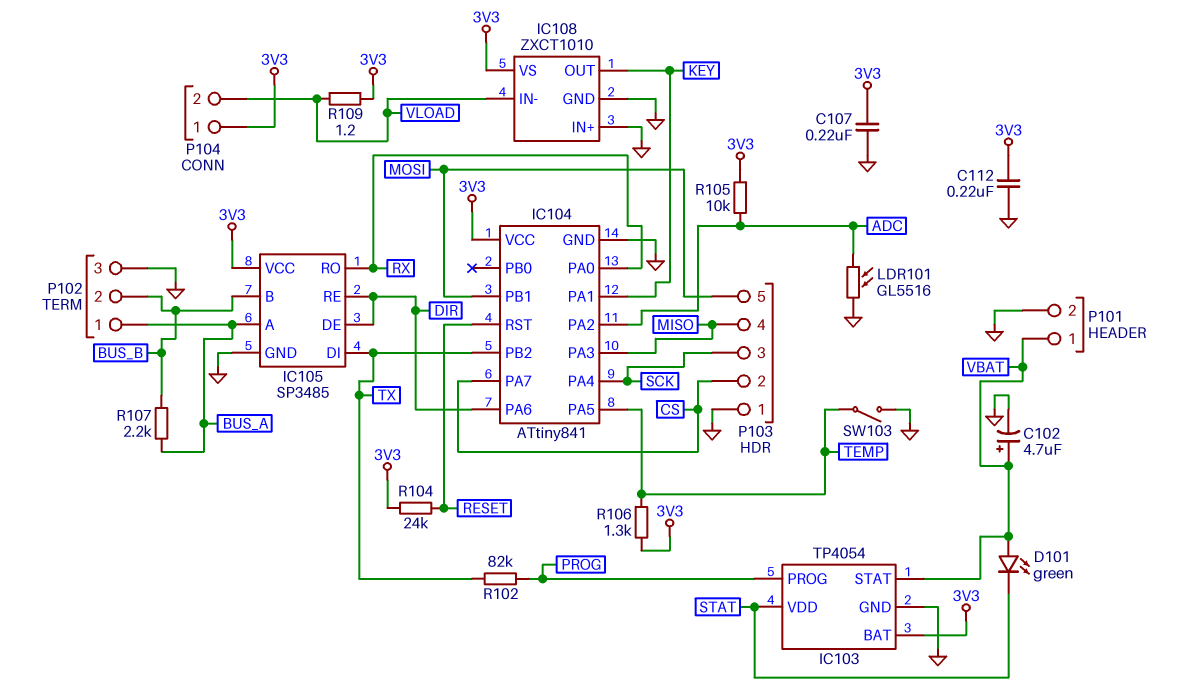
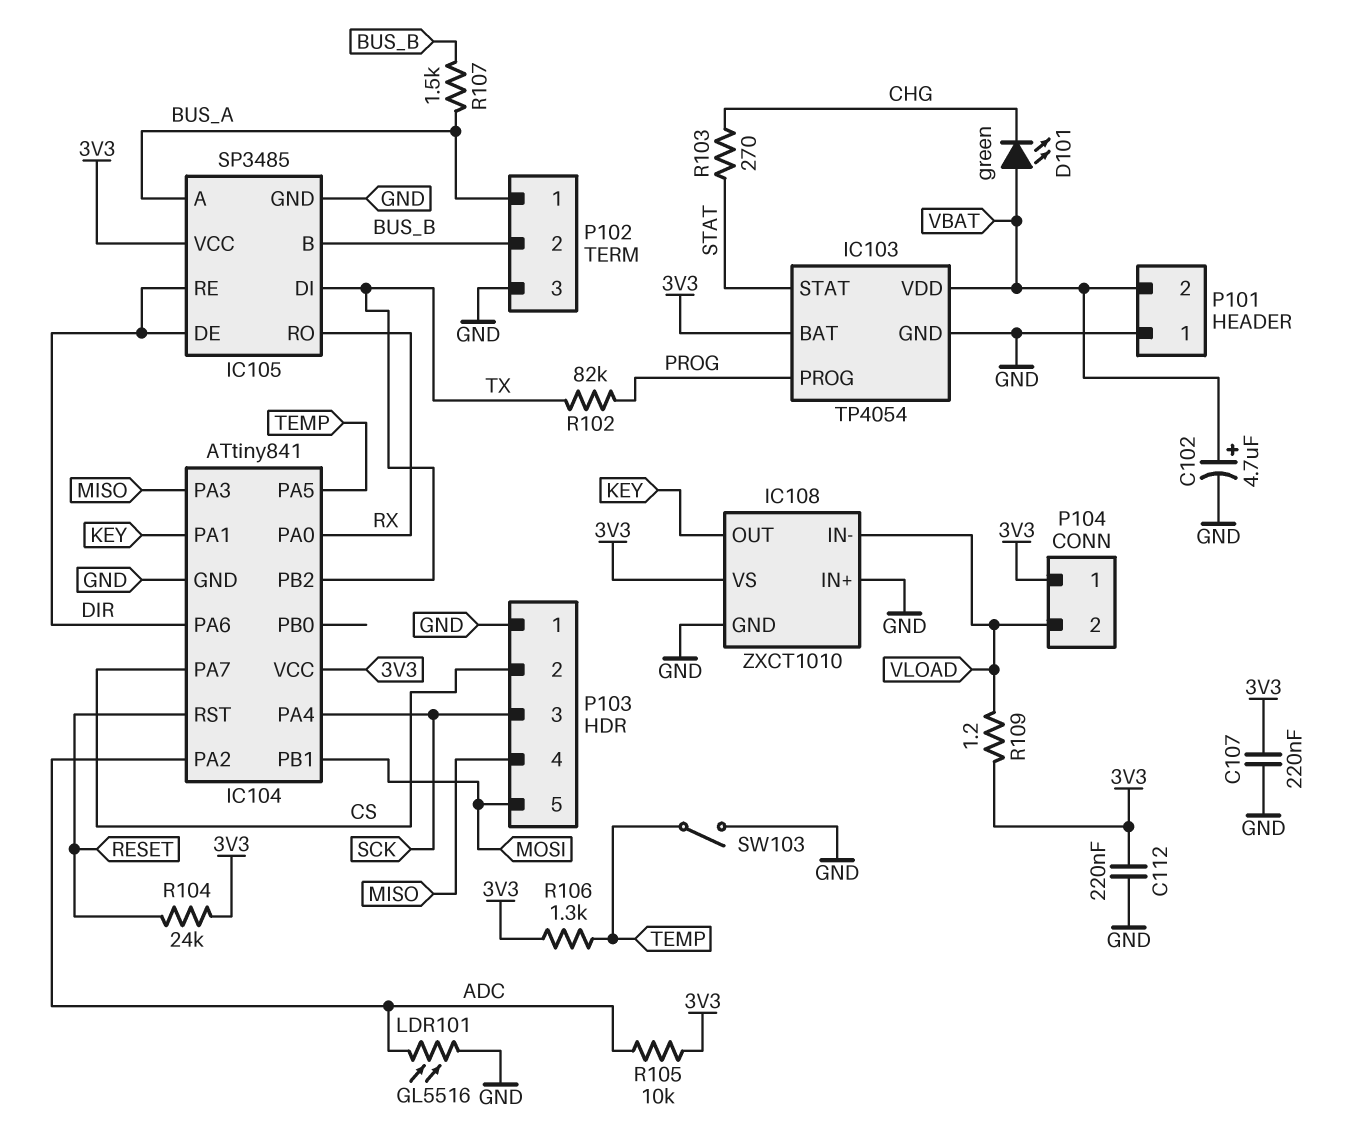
D101: LED green (A VBAT, K STAT) -> LED green (A VBAT, K CHG)
IC103 pin STAT: VBAT -> STAT
IC103 pin VDD: STAT -> VBAT
P101 pin 1: VBAT -> GND
P101 pin 2: GND -> VBAT
R103: none -> 270 (CHG, STAT)
R107: 2.2k (BUS_A, BUS_B) -> 1.5k (BUS_A, BUS_B)

